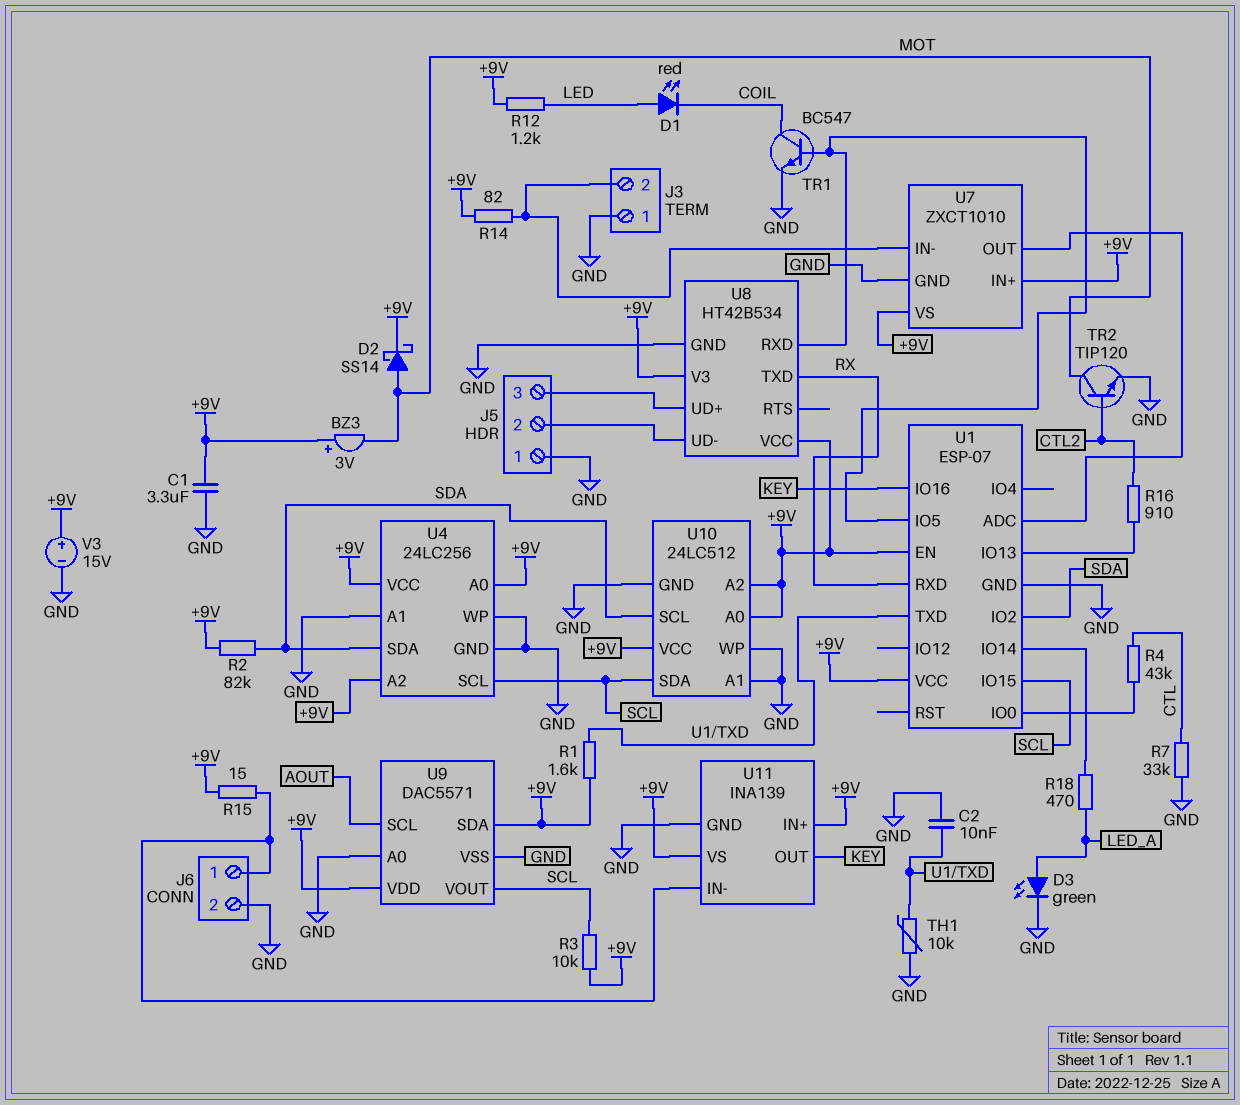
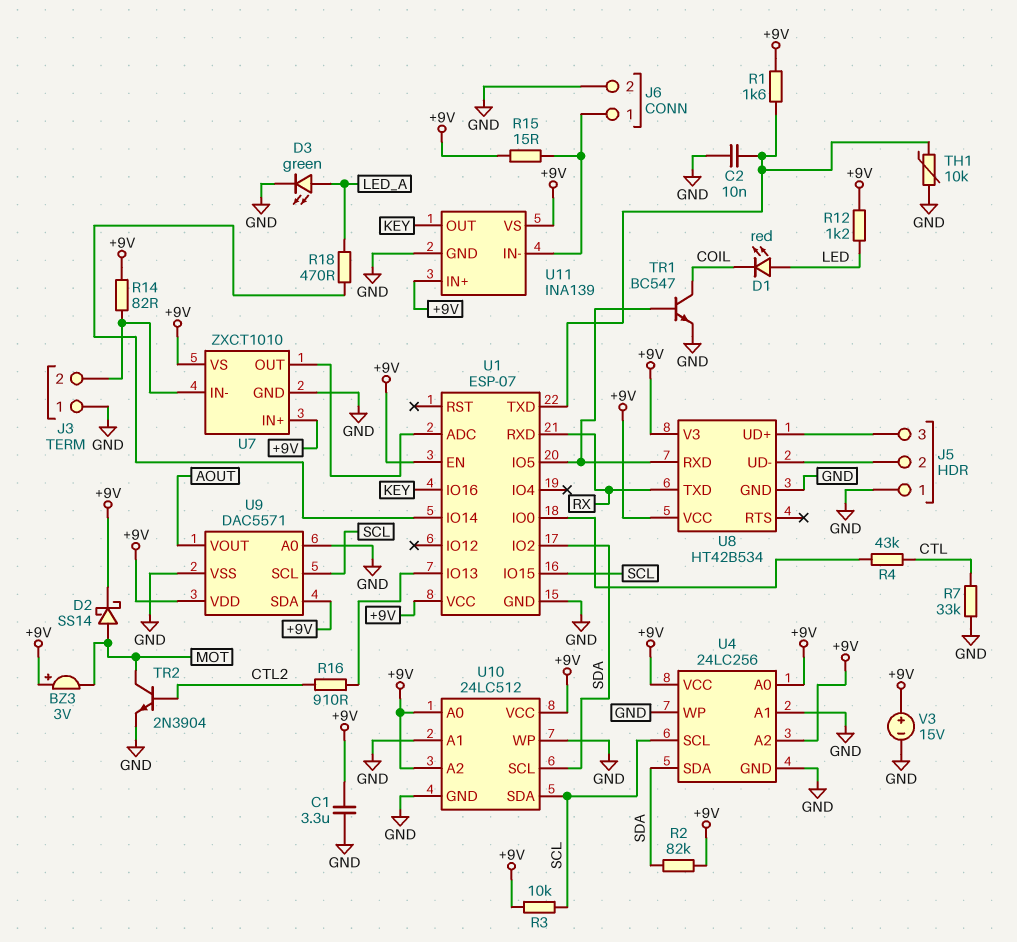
TR2: NPN TIP120 (B CTL2, C MOT, E GND) -> NPN 2N3904 (B CTL2, C MOT, E GND)
U9 pin SCL: AOUT -> SCL
U9 pin VOUT: SCL -> AOUT

